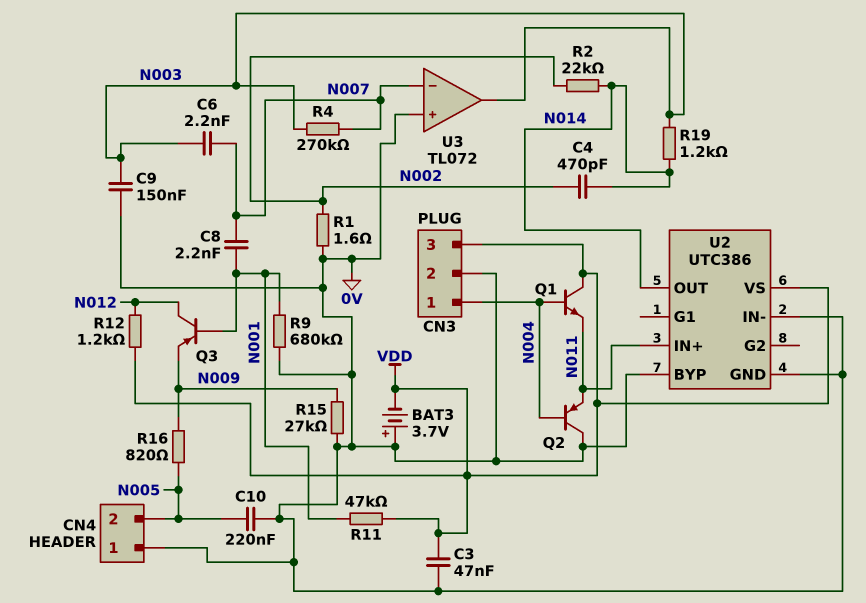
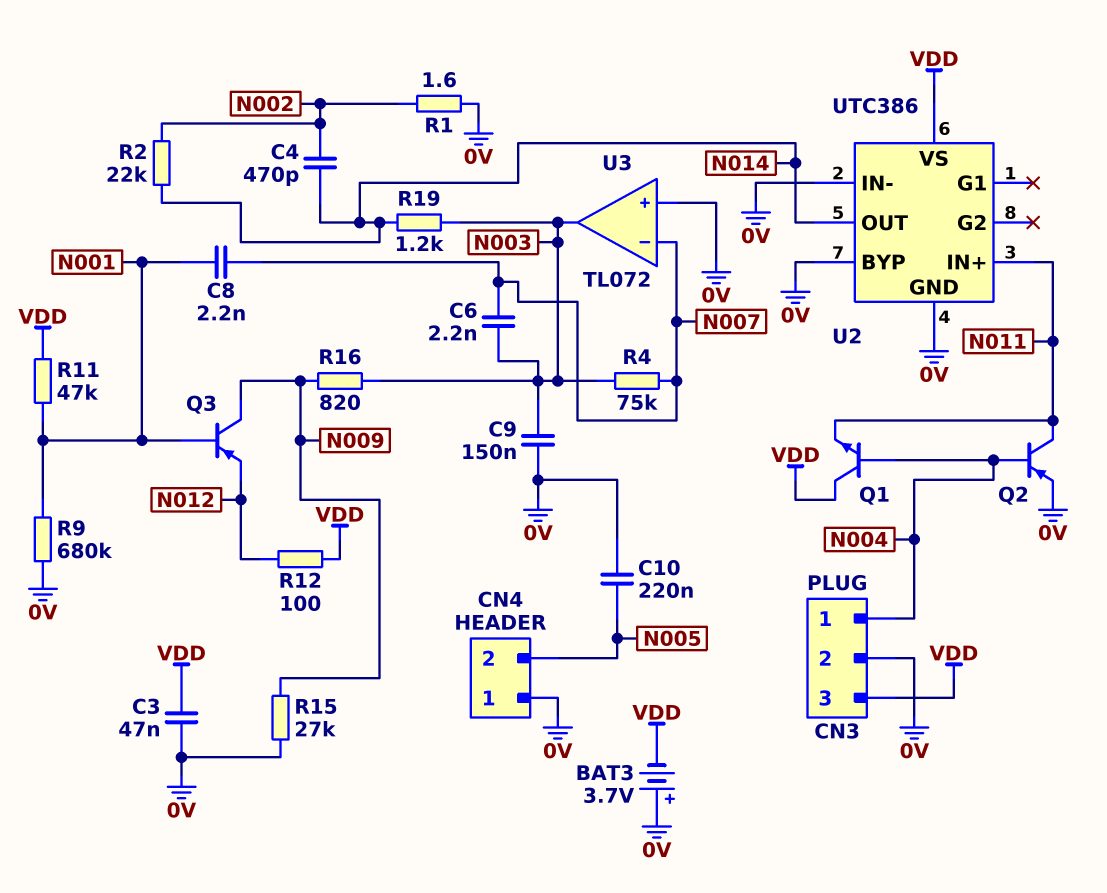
Q2: PNP (B N004, C 0V, E N011) -> PNP (B N004, C N011, E 0V)
Q3: PNP (B N001, C N012, E N009) -> PNP (B N001, C N009, E N012)
R4: 270k (N003, N007) -> 75k (N003, N007)
R12: 1.2k (N012, VDD) -> 100 (N012, VDD)
R16: 820 (N005, N009) -> 820 (N003, N009)

